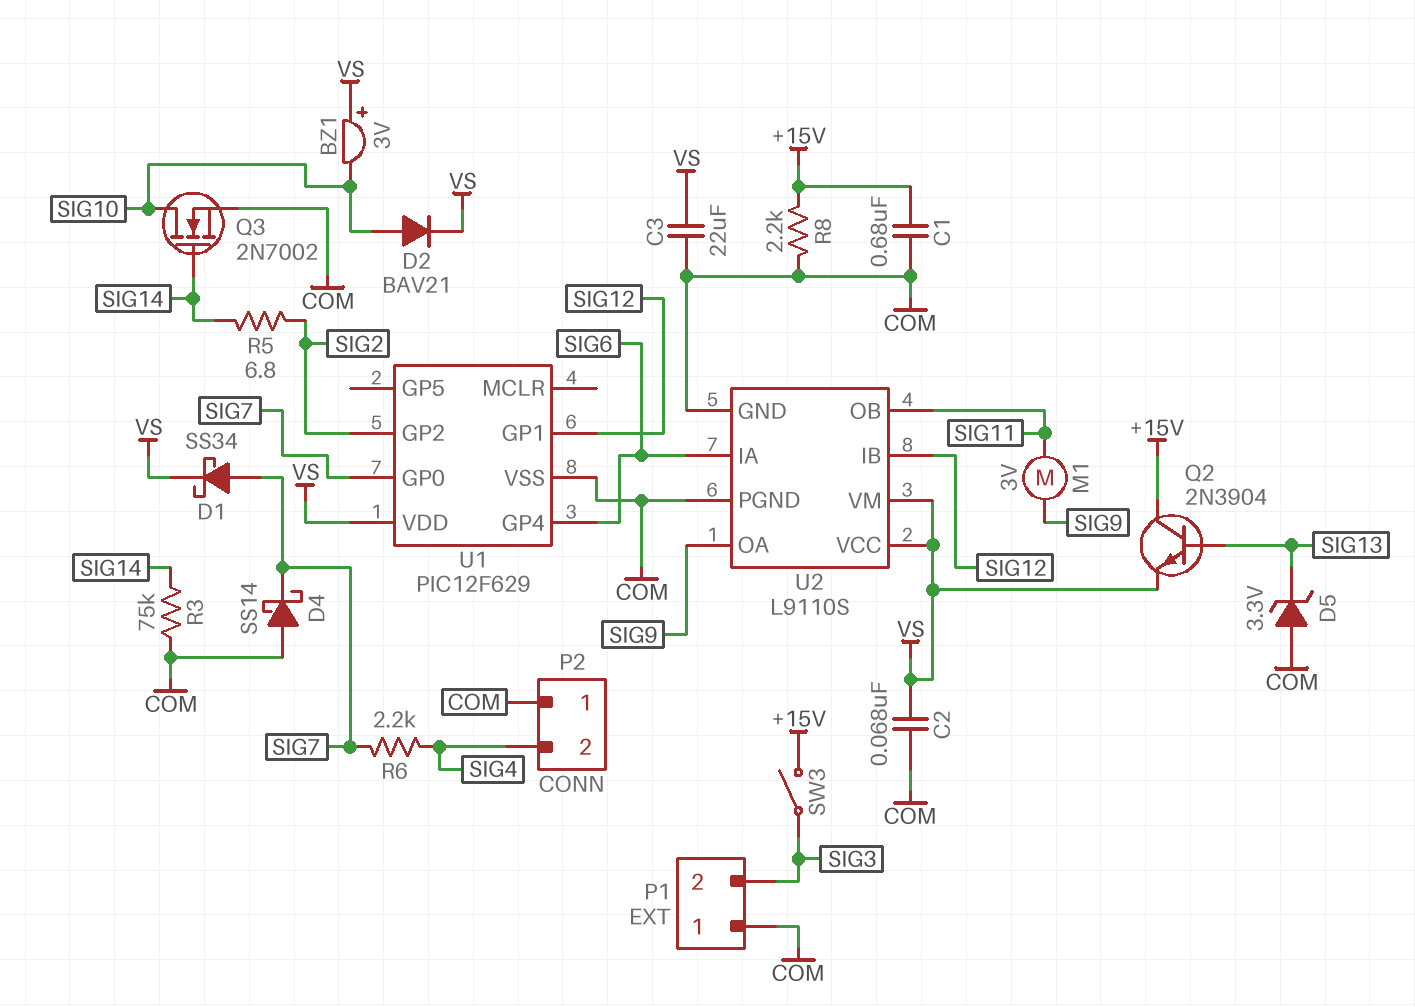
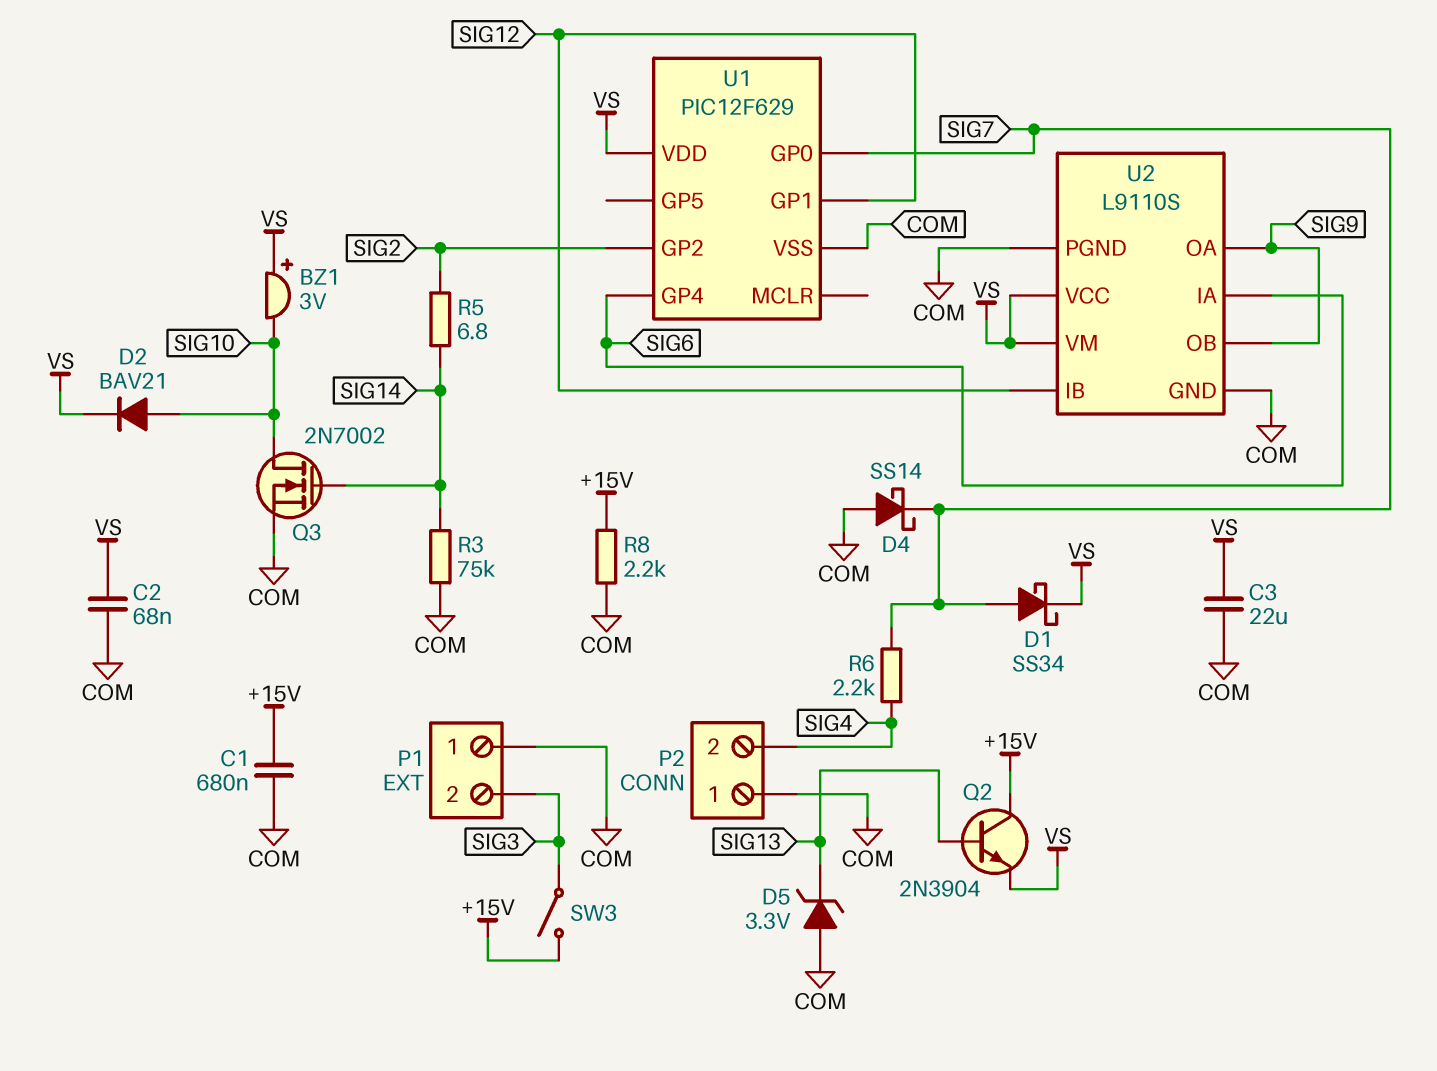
M1: motor 3V (SIG9, SIG11) -> none
U2 pin OB: SIG11 -> SIG9

